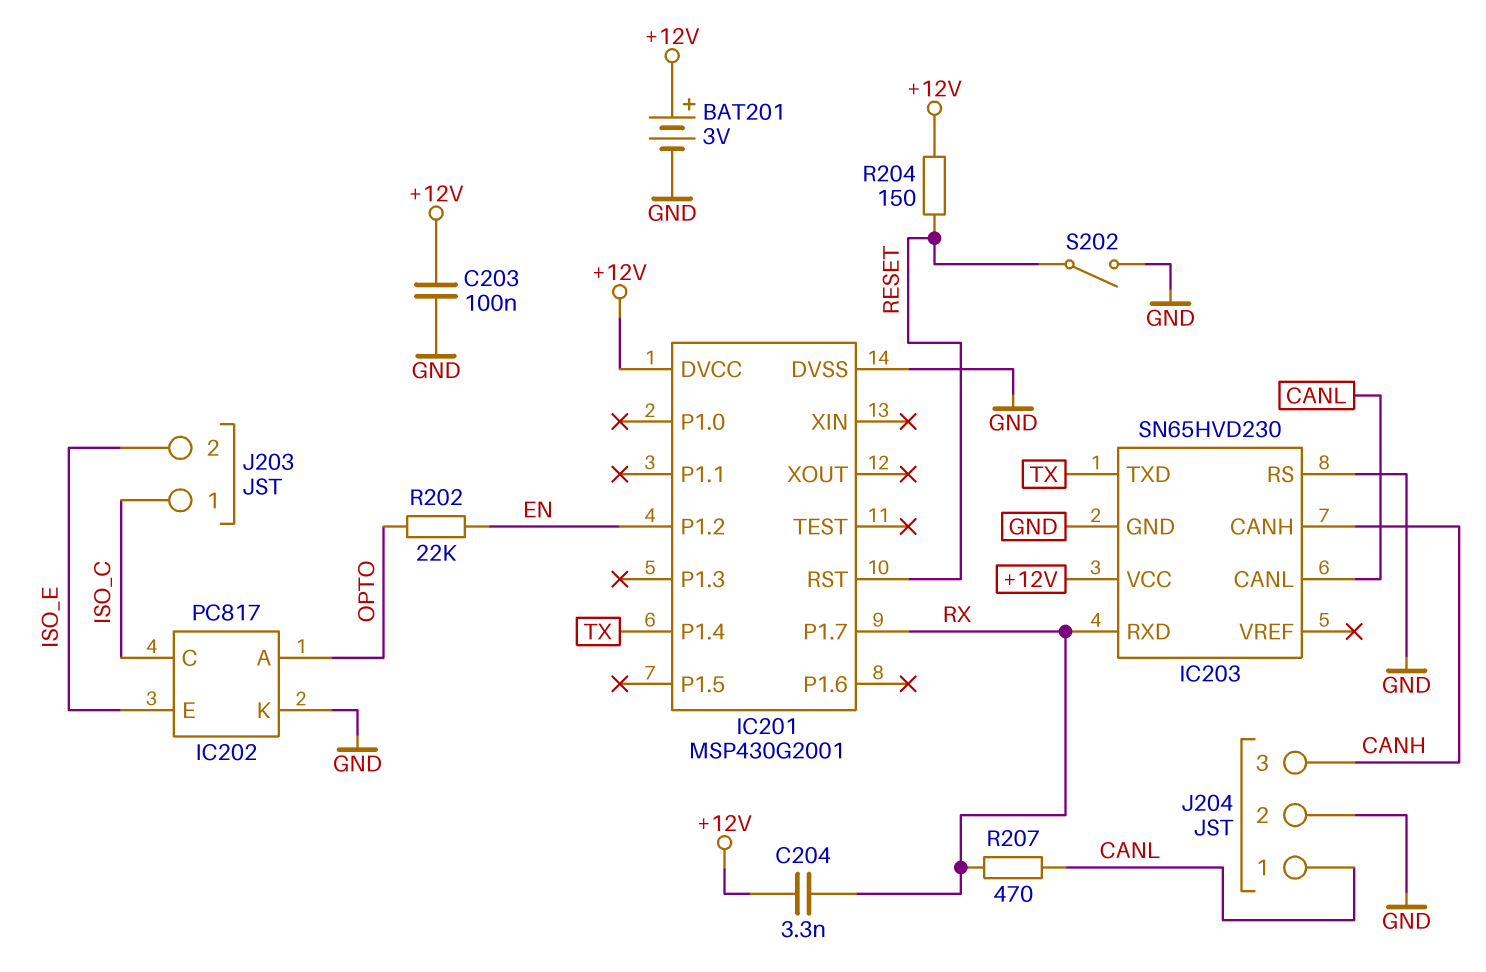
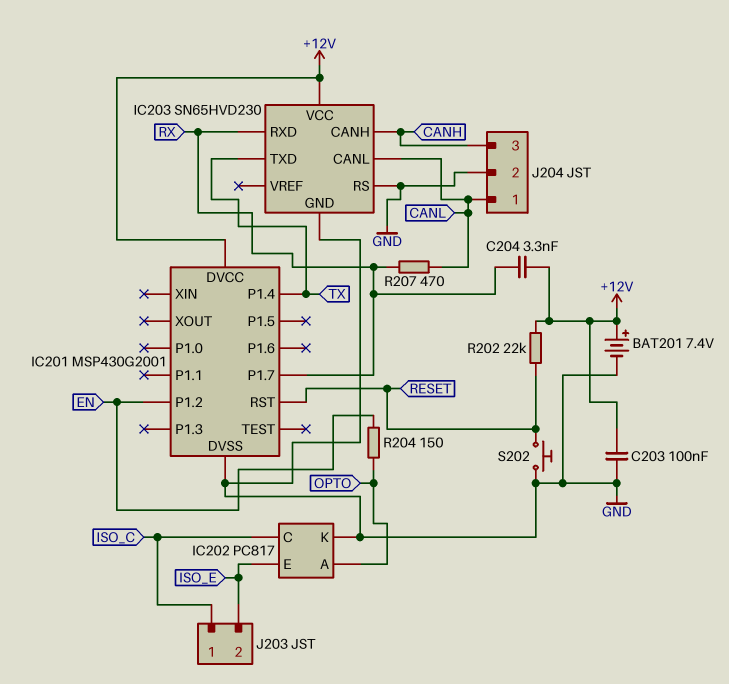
BAT201: 3V (plus +12V, minus GND) -> 7.4V (plus +12V, minus GND)
R202: 22k (EN, OPTO) -> 22k (+12V, RESET)
R204: 150 (+12V, RESET) -> 150 (EN, OPTO)
S202: switch (GND, RESET) -> button (GND, RESET)

